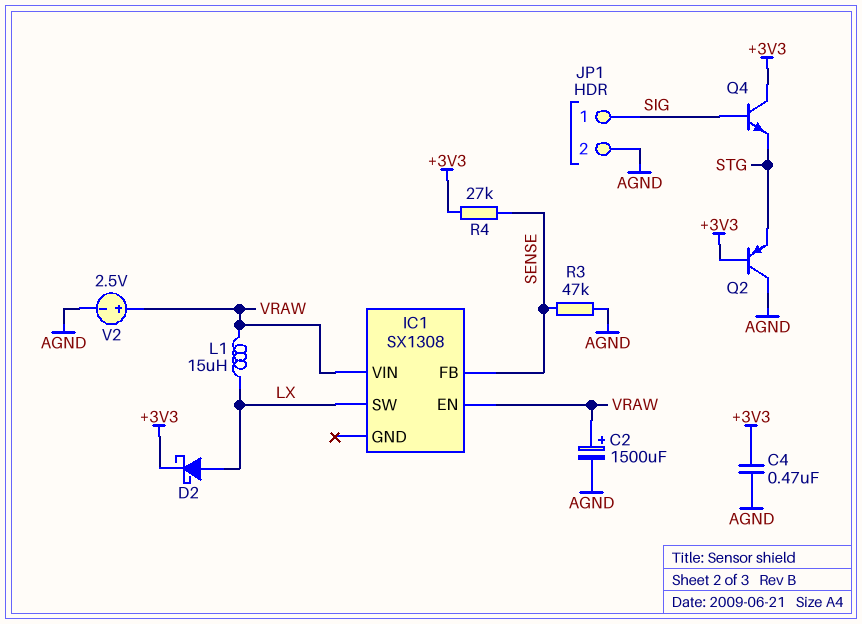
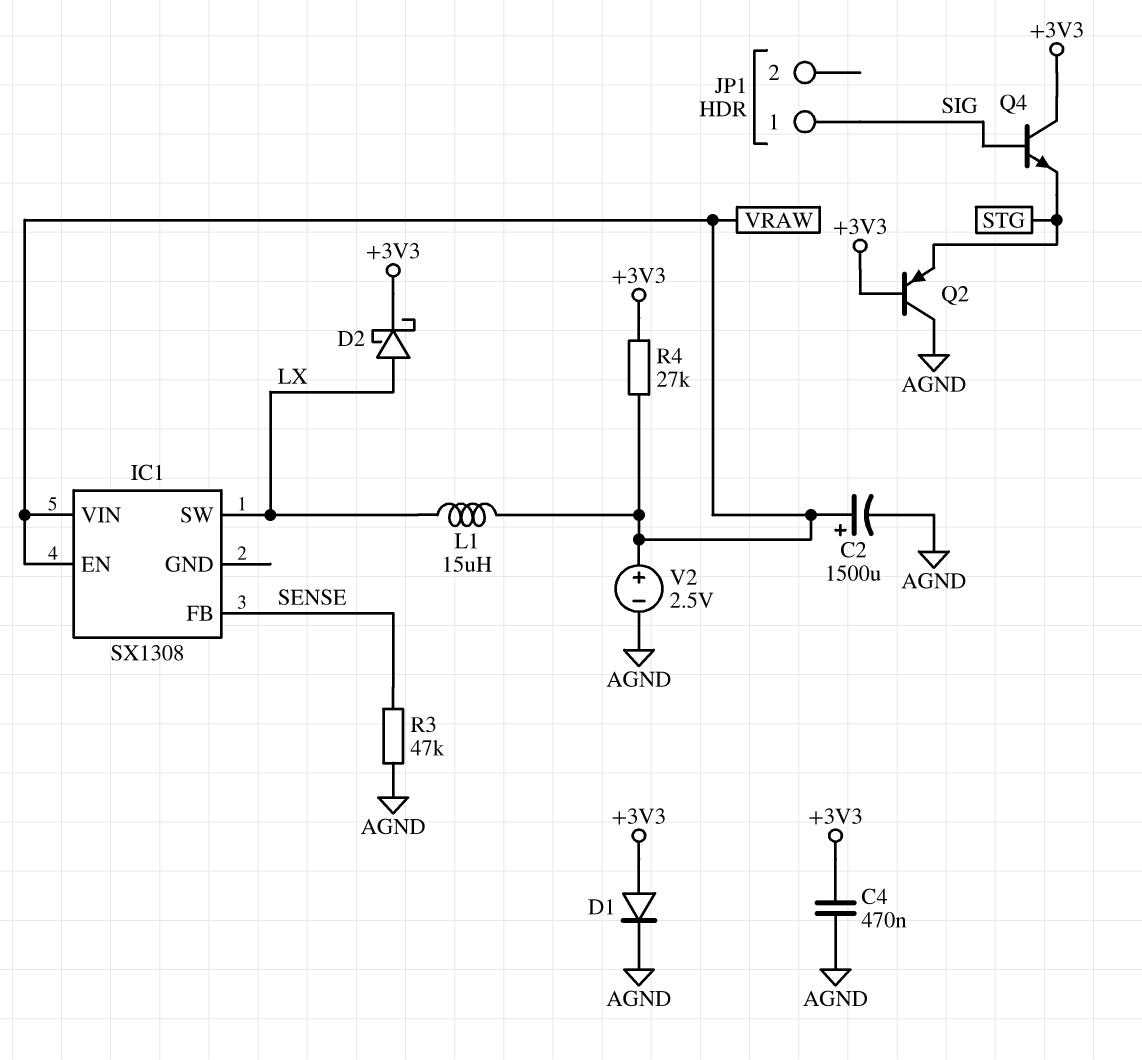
D1: none -> diode (A +3V3, K AGND)
JP1 pin 2: AGND -> none
R4: 27k (+3V3, SENSE) -> 27k (+3V3, VRAW)

